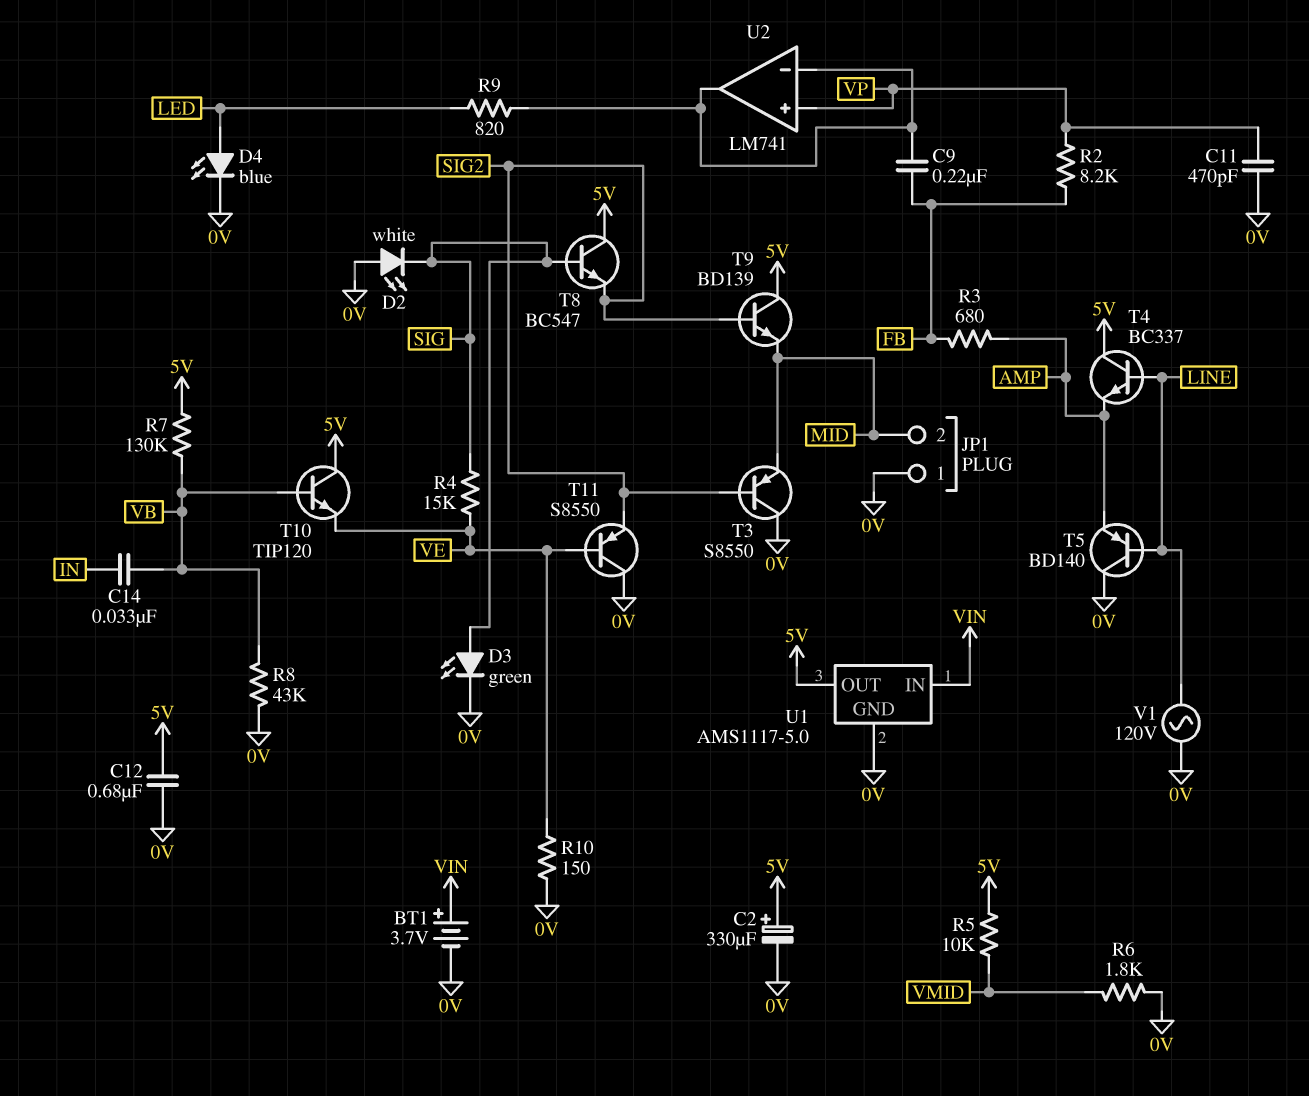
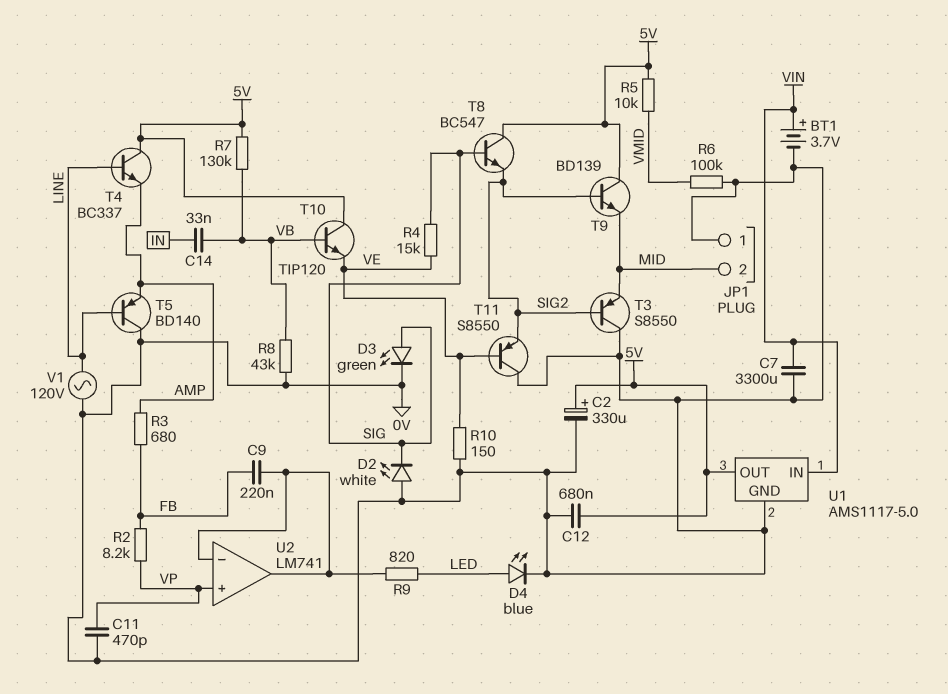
C7: none -> 3300uF (0V, VIN)
R6: 1.8k (0V, VMID) -> 100k (0V, VMID)

